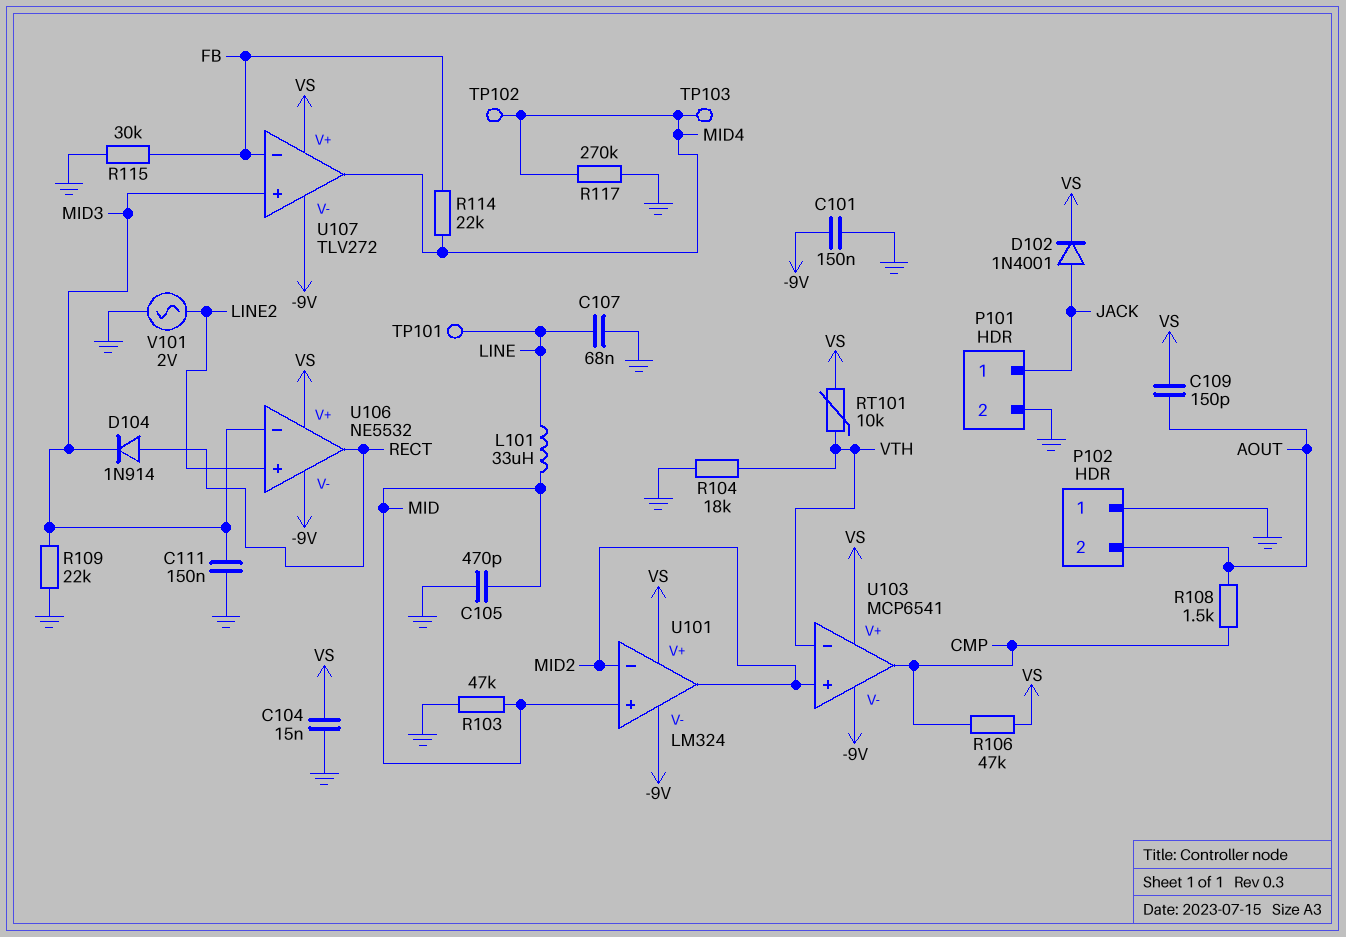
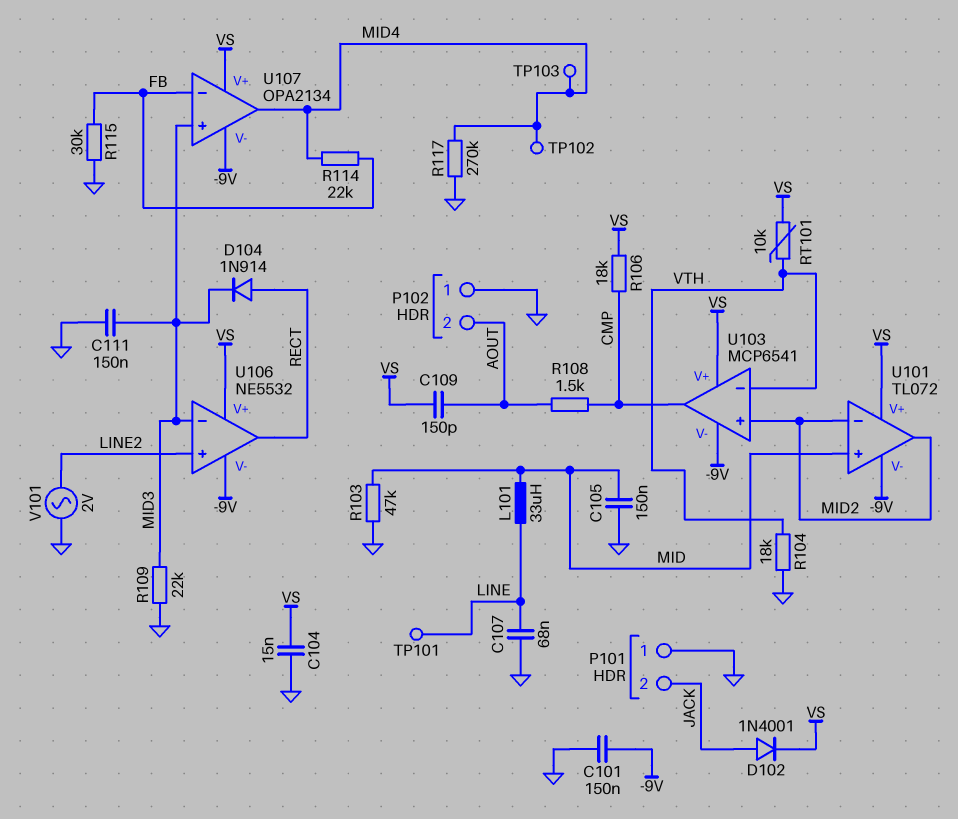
C105: 470pF (GND, MID) -> 150nF (GND, MID)
P101 pin 1: JACK -> GND
P101 pin 2: GND -> JACK
R106: 47k (CMP, VS) -> 18k (CMP, VS)
U101: LM324 -> TL072
U107: TLV272 -> OPA2134

